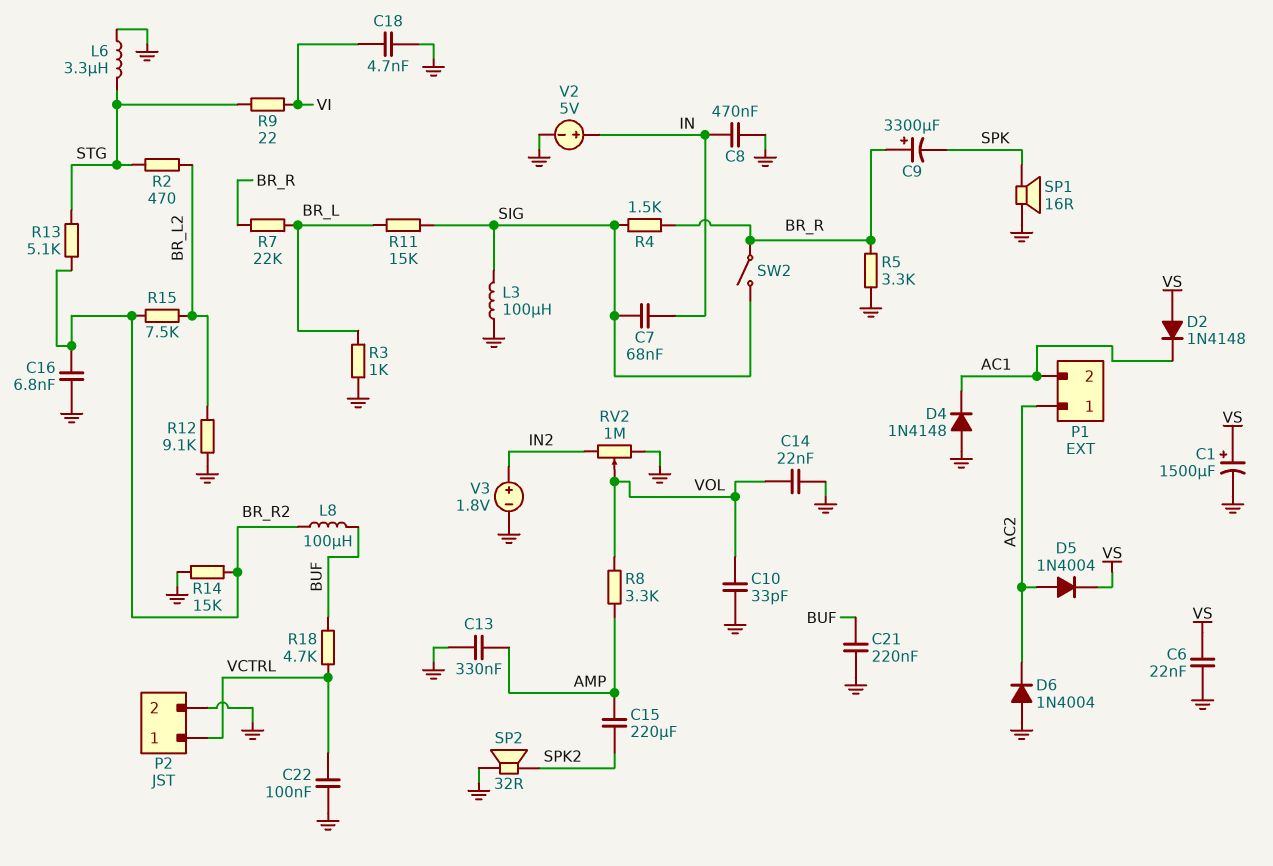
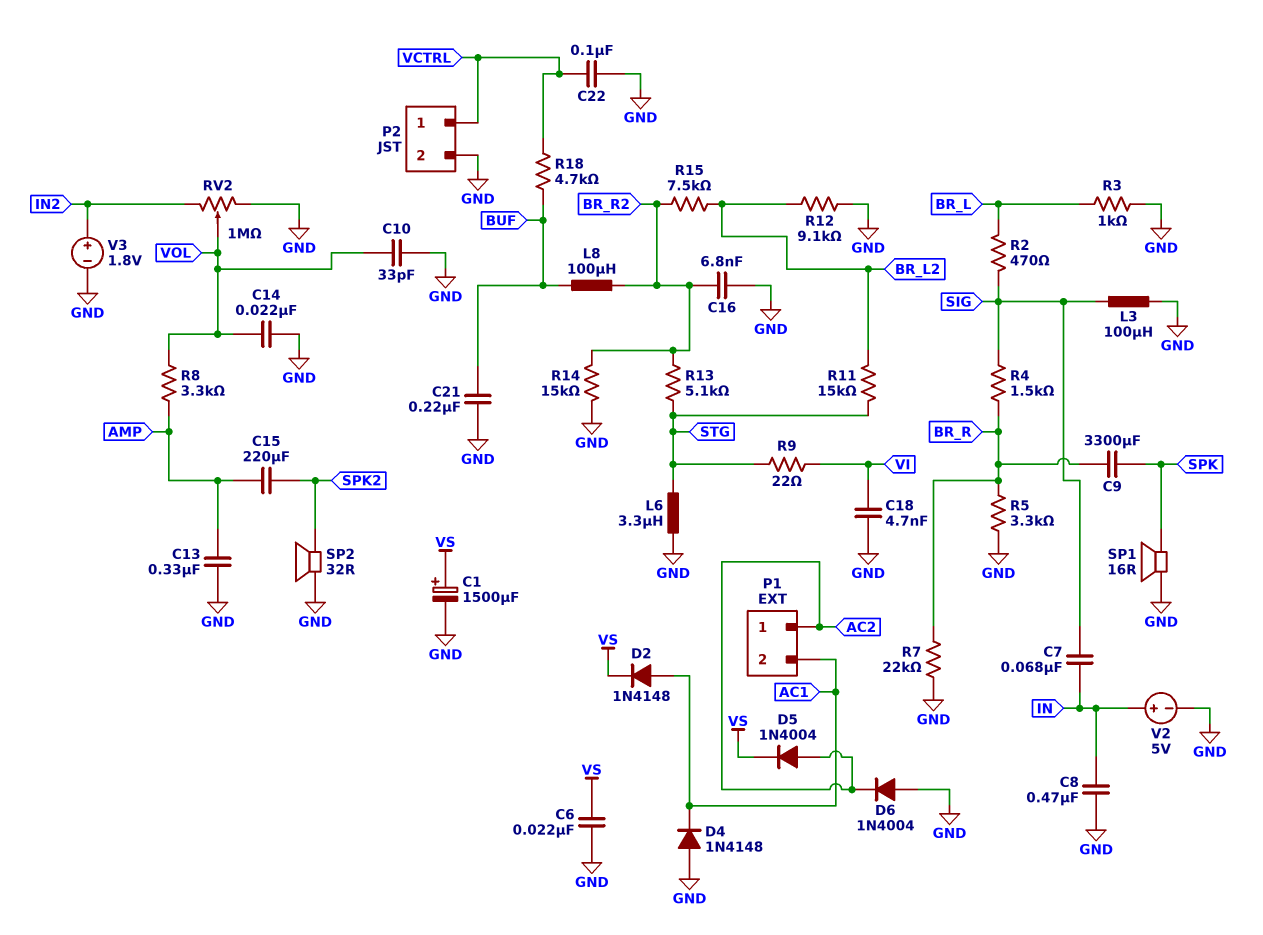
C9: 3300uF (plus BR_R, minus SPK) -> 3300uF (BR_R, SPK)
D2: diode 1N4148 (A VS, K AC1) -> diode 1N4148 (A AC1, K VS)
R2: 470 (BR_L2, STG) -> 470 (BR_L, SIG)
R7: 22k (BR_L, BR_R) -> 22k (BR_R, GND)
R11: 15k (BR_L, SIG) -> 15k (BR_L2, STG)
SW2: switch (BR_R, SIG) -> none

